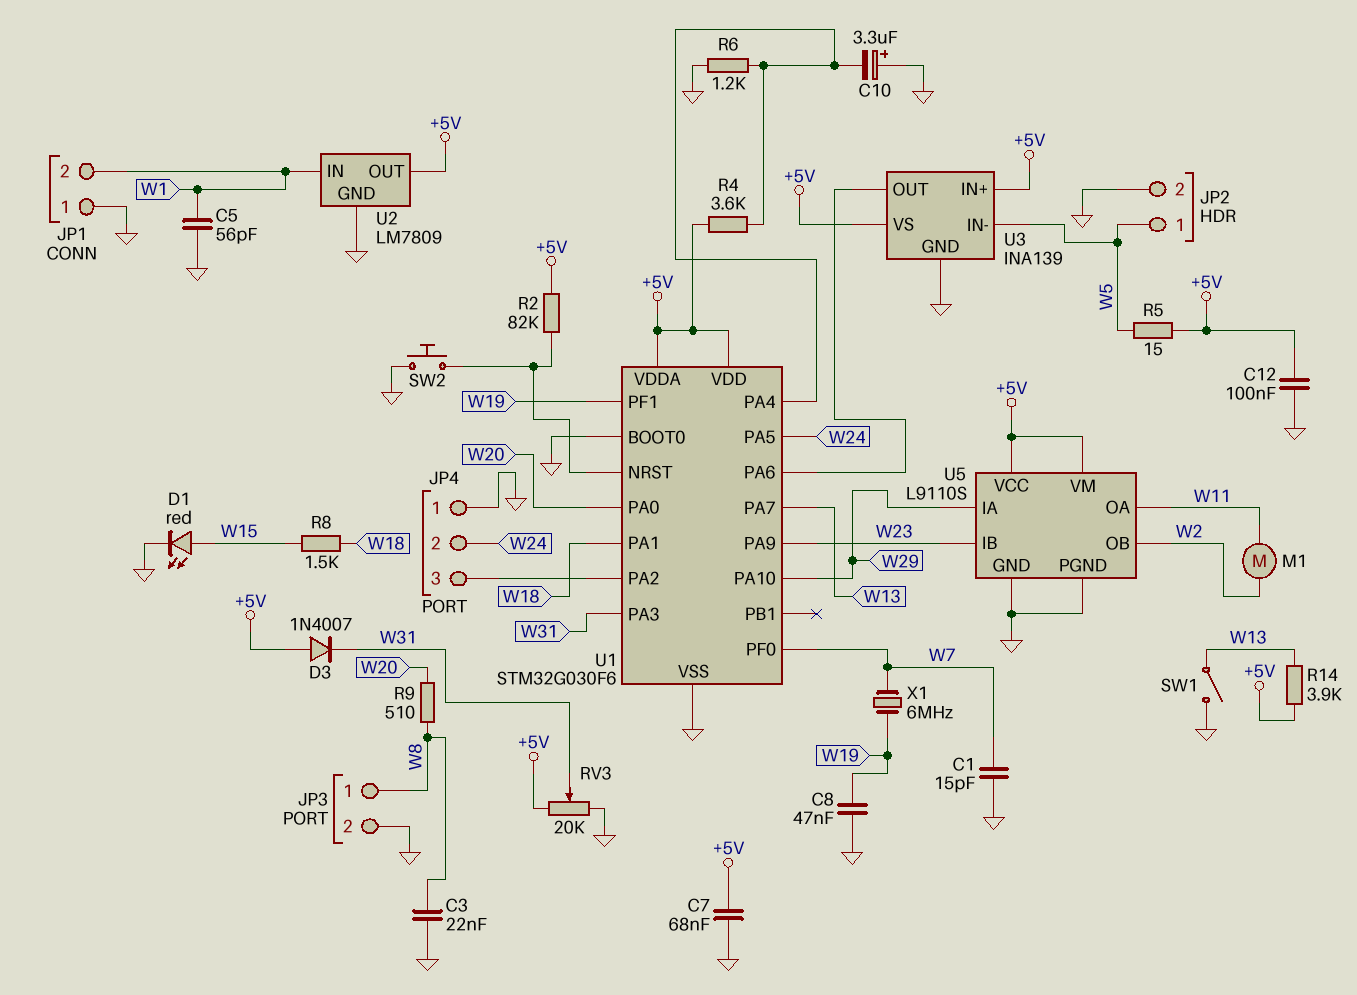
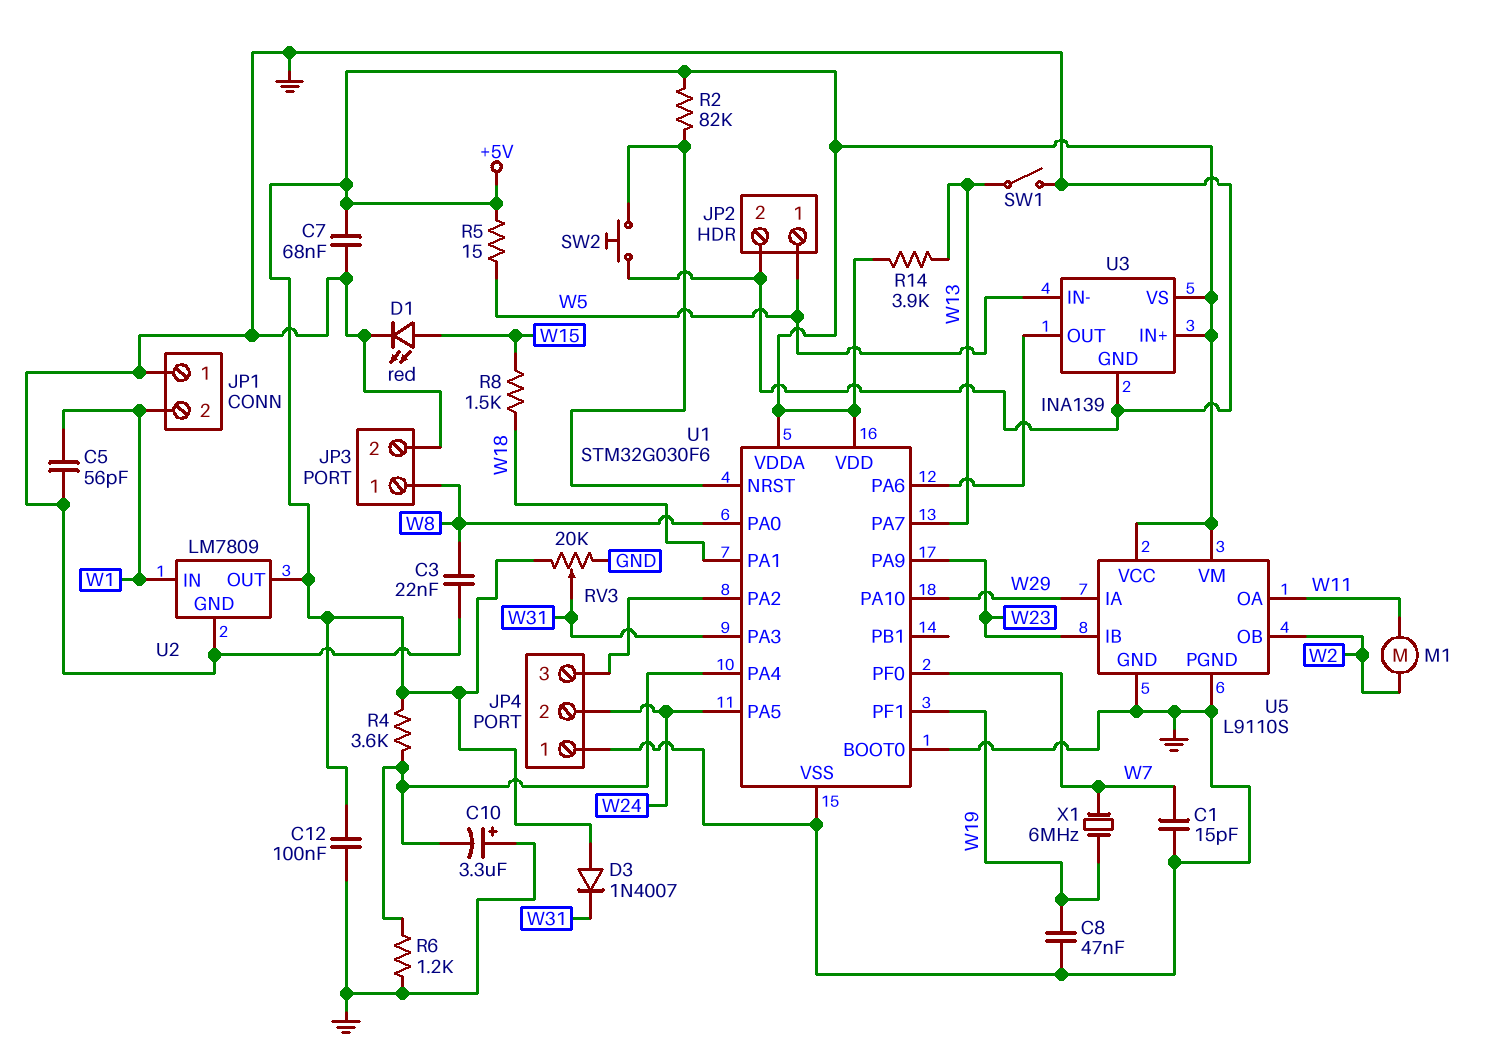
R9: 510 (W8, W20) -> none
U1 pin PA0: W20 -> W8

